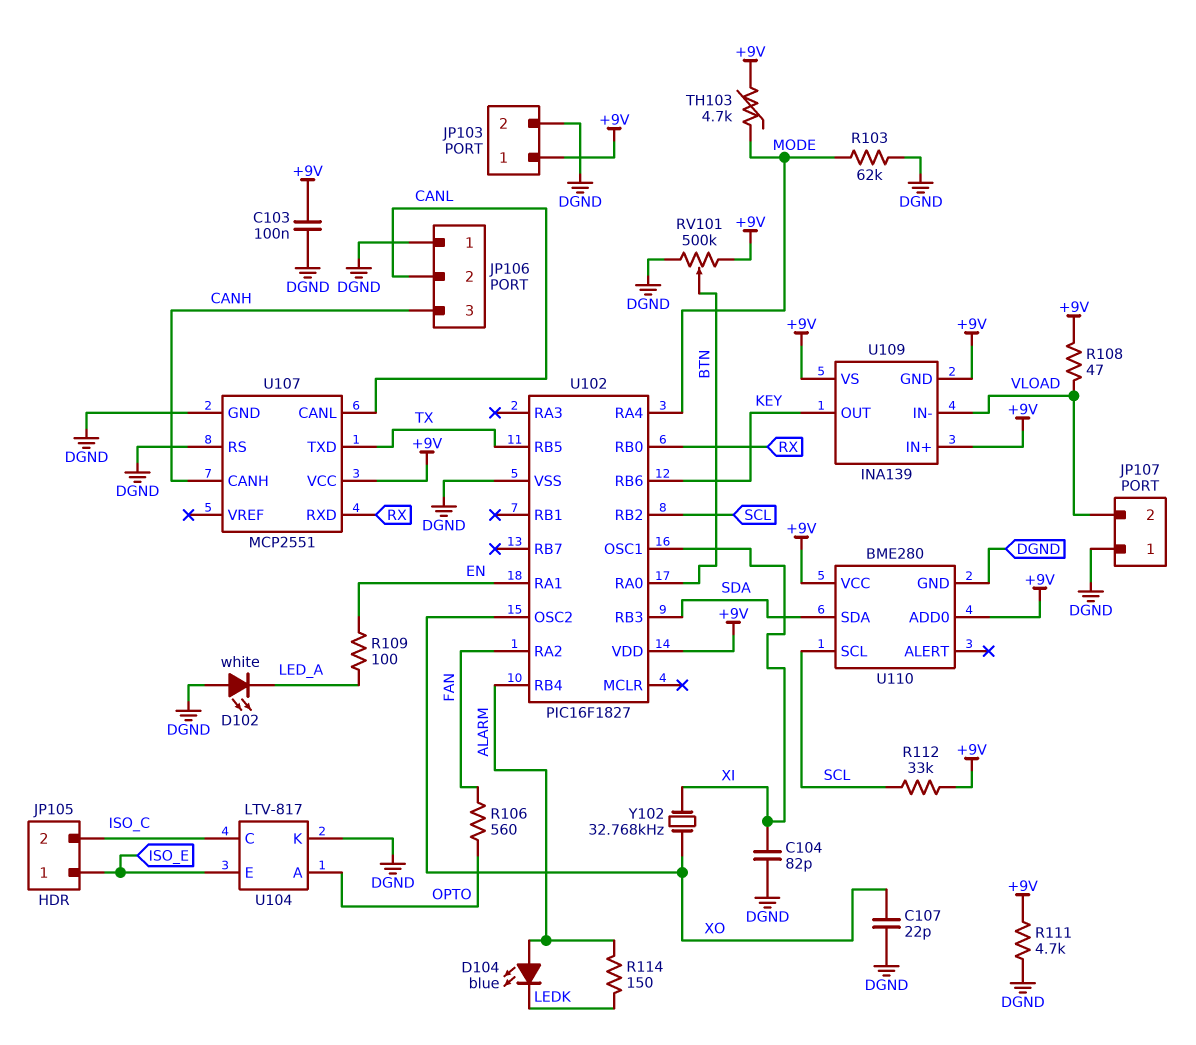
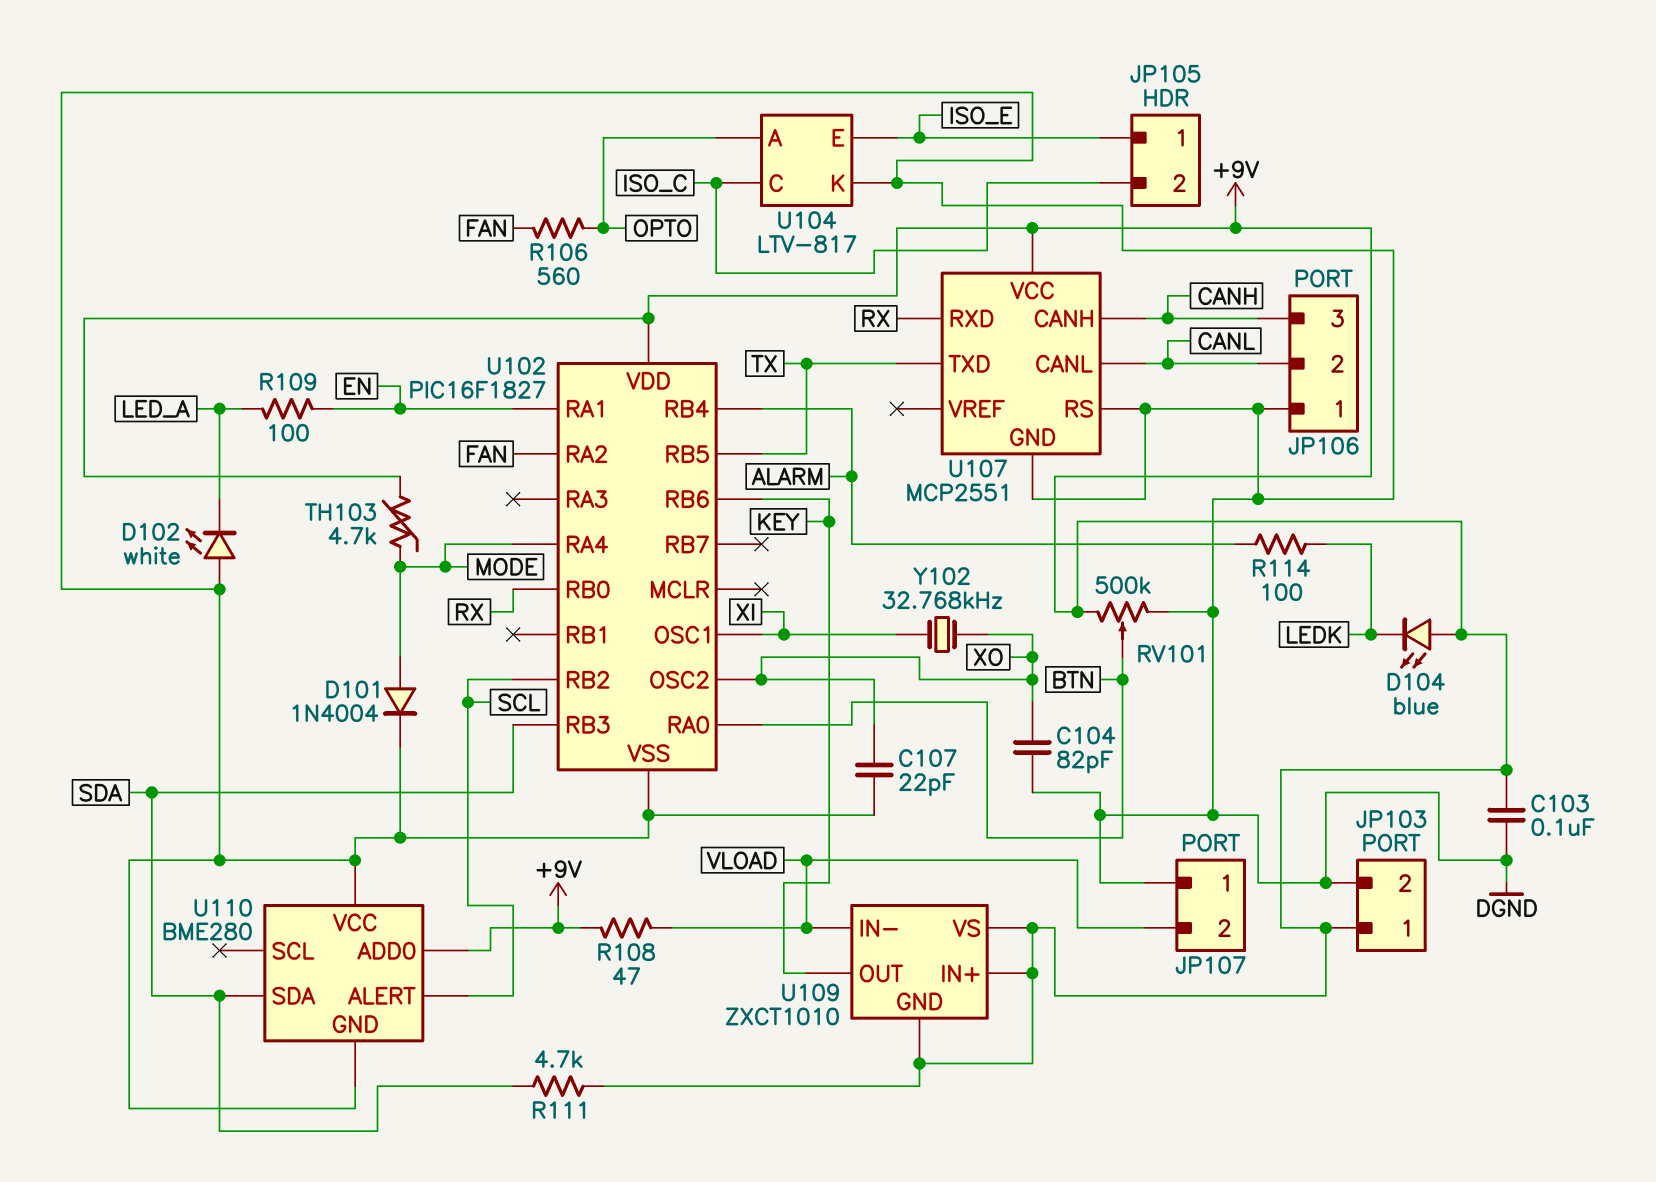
C104: 82pF (DGND, XI) -> 82pF (DGND, XO)
D101: none -> diode 1N4004 (A MODE, K DGND)
D104: LED blue (A ALARM, K LEDK) -> LED blue (A +9V, K LEDK)
R103: 62k (DGND, MODE) -> none
R111: 4.7k (+9V, DGND) -> 4.7k (+9V, SDA)
R112: 33k (+9V, SCL) -> none
R114: 150 (ALARM, LEDK) -> 100 (ALARM, LEDK)
U109: INA139 -> ZXCT1010
U110 pin ALERT: none -> SCL
U110 pin SCL: SCL -> none
U110 pin VCC: +9V -> DGND

